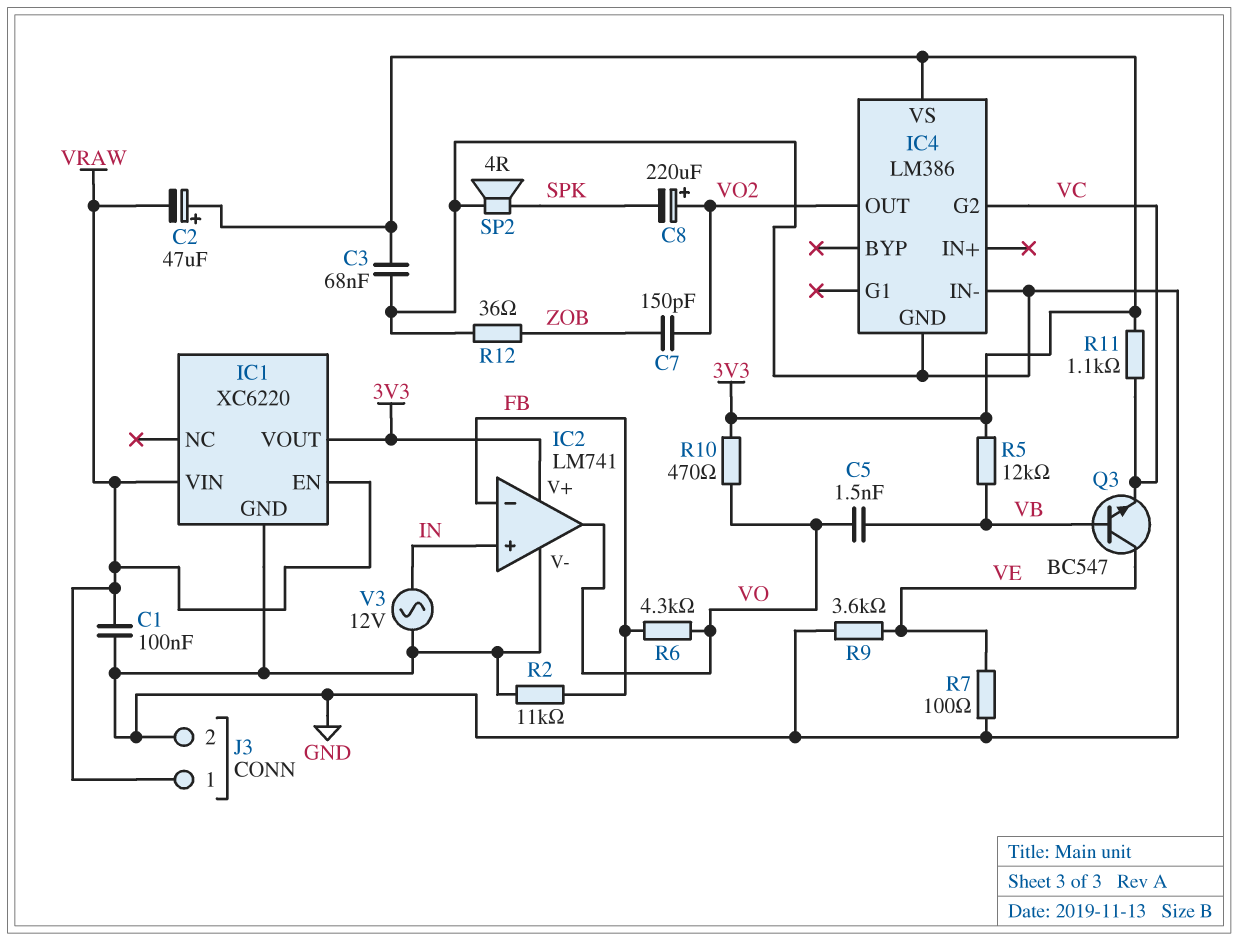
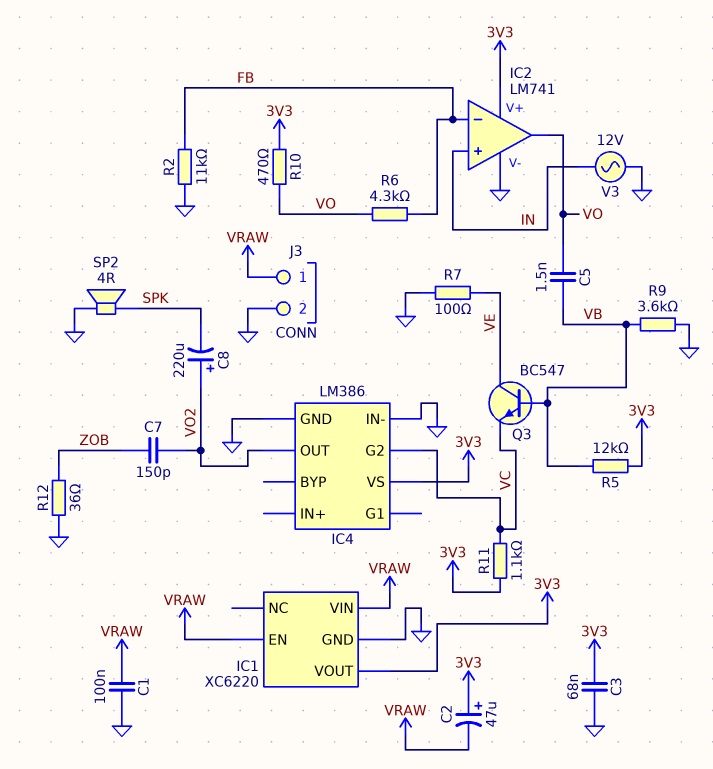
R9: 3.6k (GND, VE) -> 3.6k (GND, VB)

